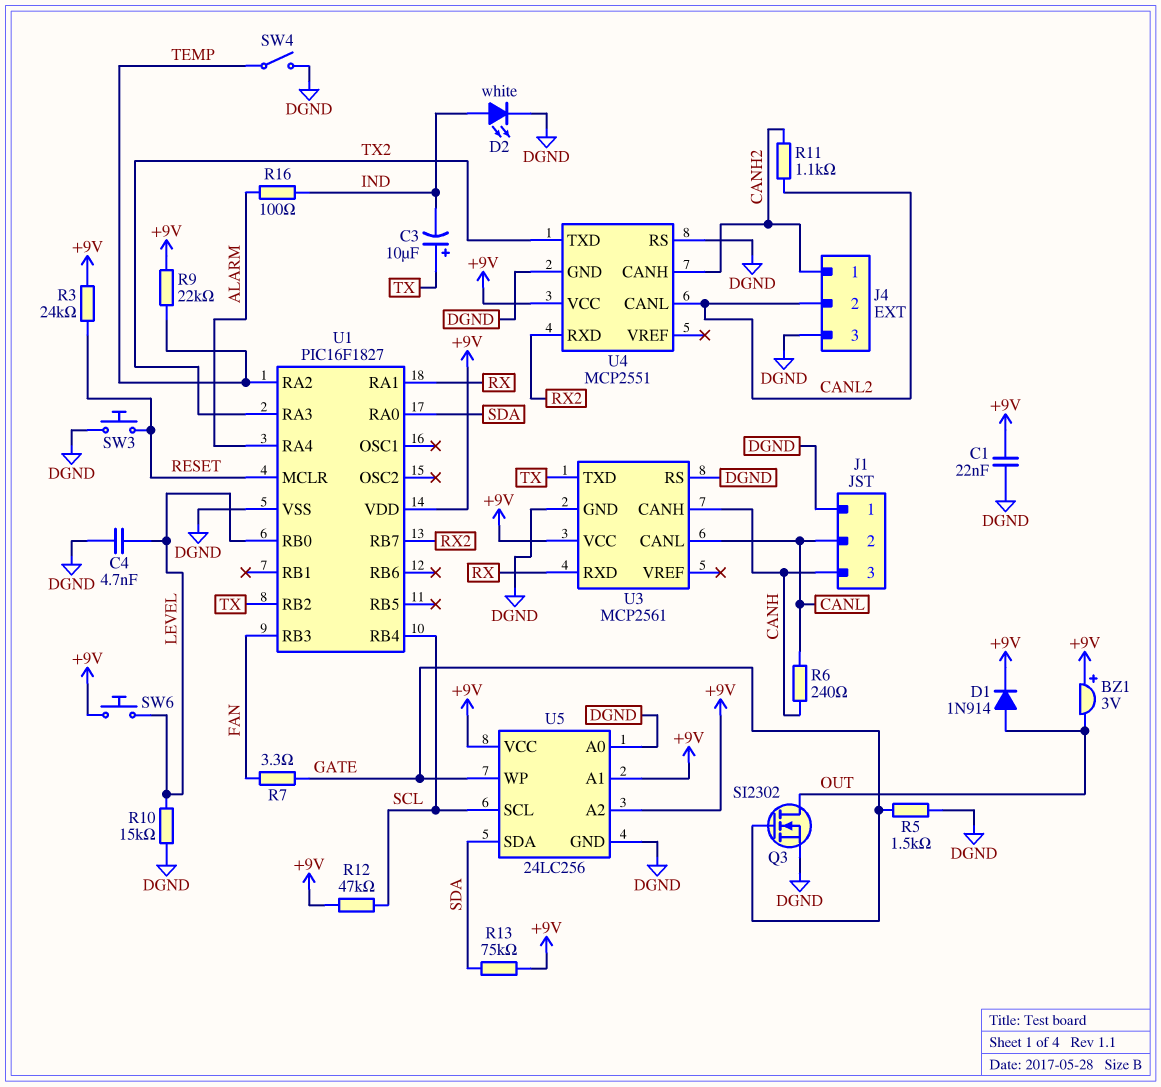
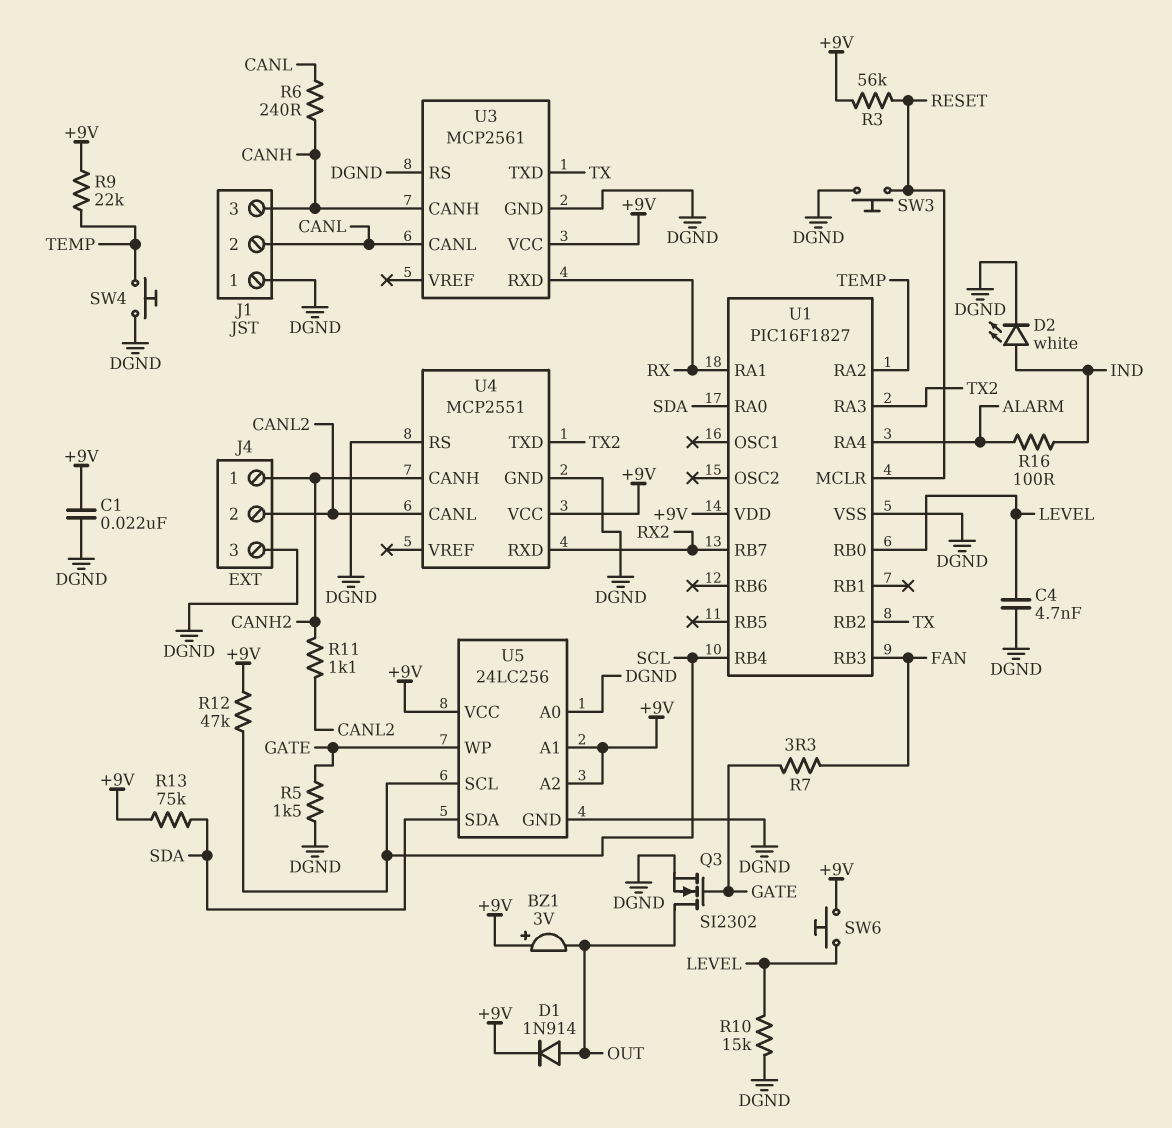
C3: 10uF (plus TX, minus IND) -> none
R3: 24k (+9V, RESET) -> 56k (+9V, RESET)
SW4: switch (DGND, TEMP) -> button (DGND, TEMP)

